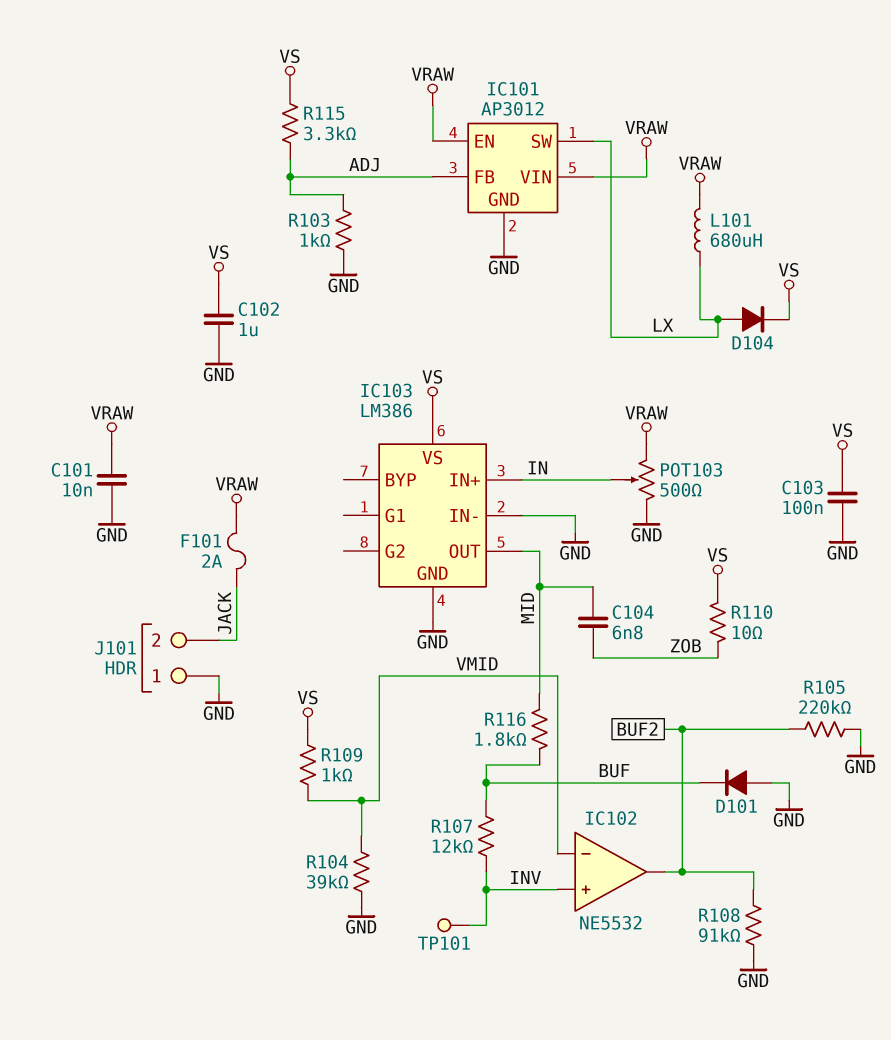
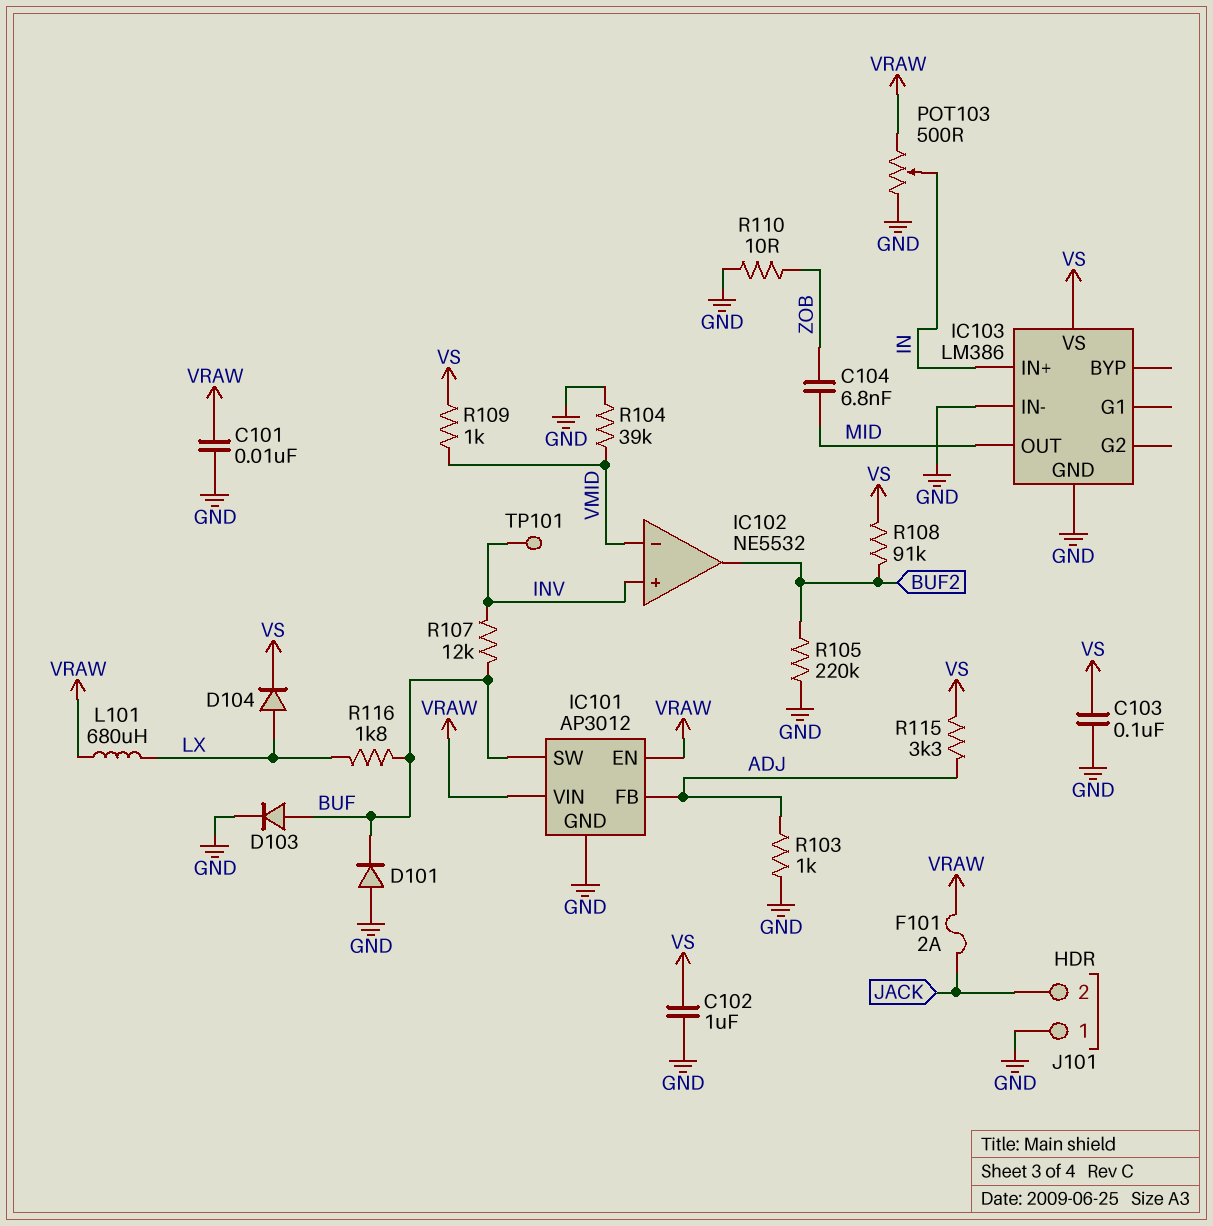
D103: none -> diode (A BUF, K GND)
IC101 pin SW: LX -> BUF
R108: 91k (BUF2, GND) -> 91k (BUF2, VS)
R110: 10 (VS, ZOB) -> 10 (GND, ZOB)
R116: 1.8k (BUF, MID) -> 1.8k (BUF, LX)

